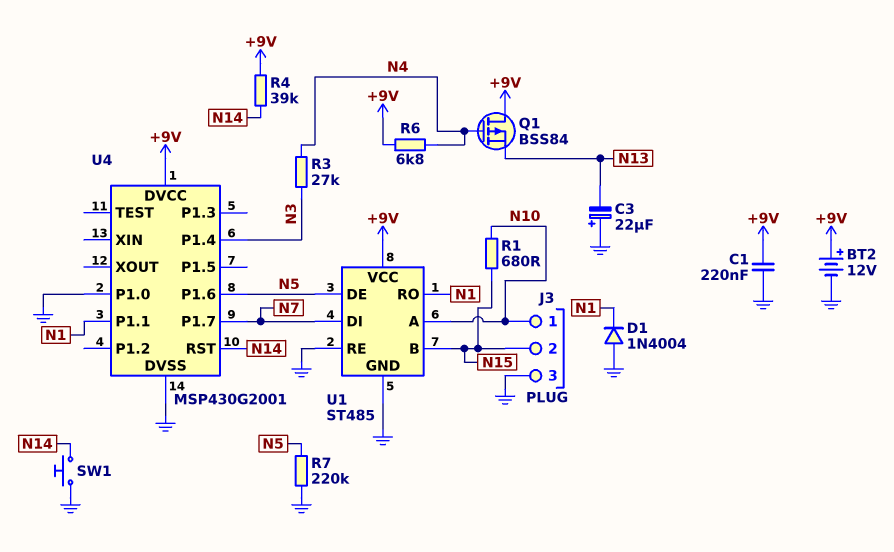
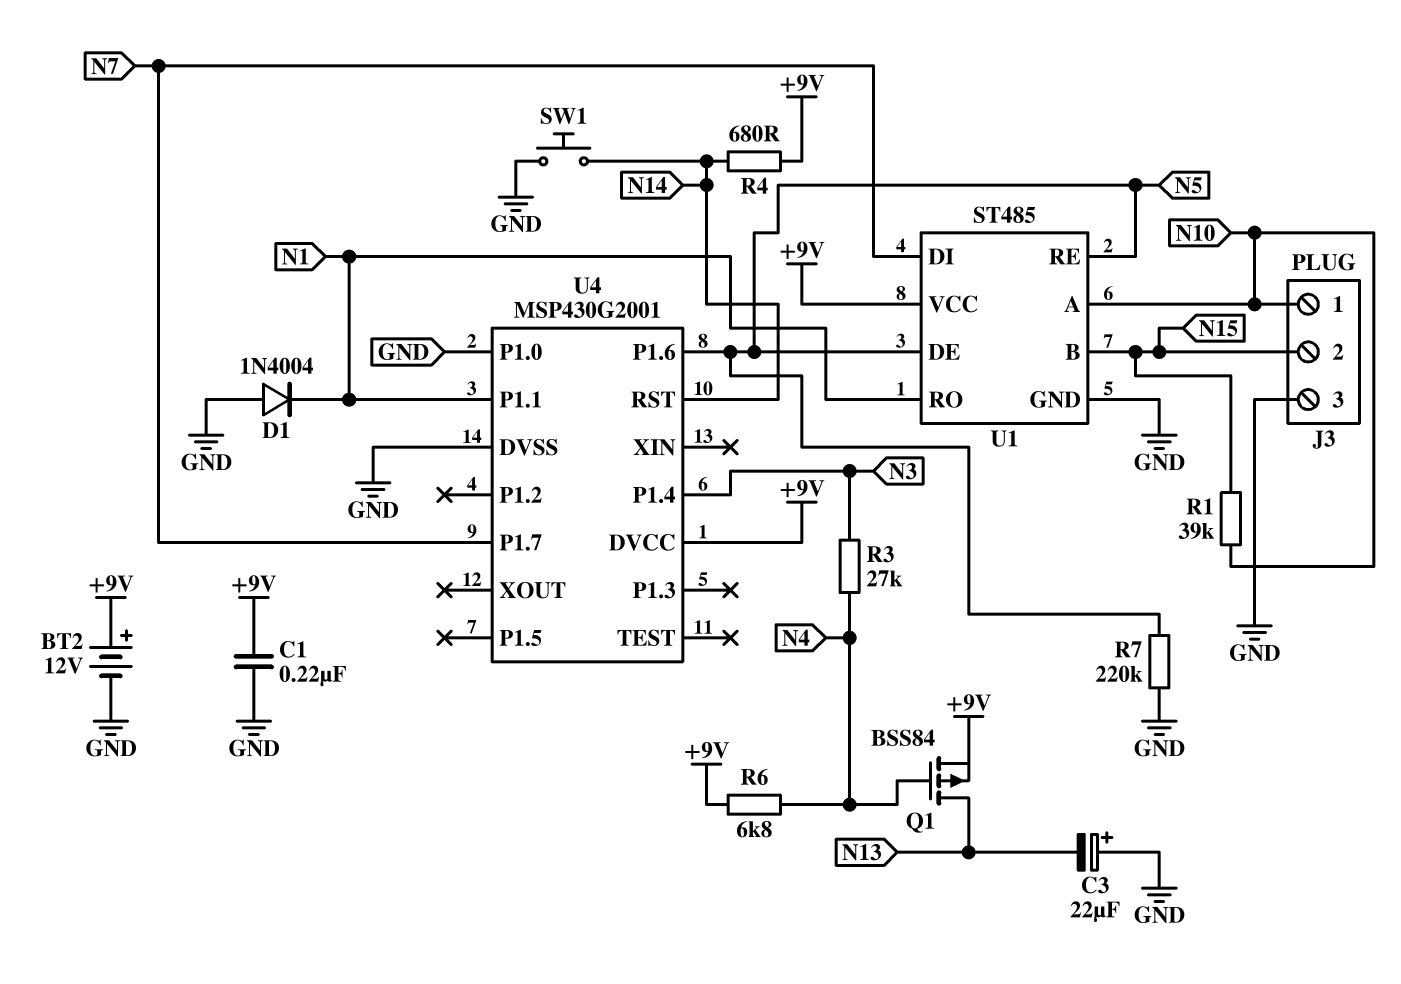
Q1: PMOS BSS84 (G N4, D +9V, S N13) -> PMOS BSS84 (G N4, D N13, S +9V)
R1: 680 (N10, N15) -> 39k (N10, N15)
R4: 39k (+9V, N14) -> 680 (+9V, N14)
U1 pin RE: GND -> N5

